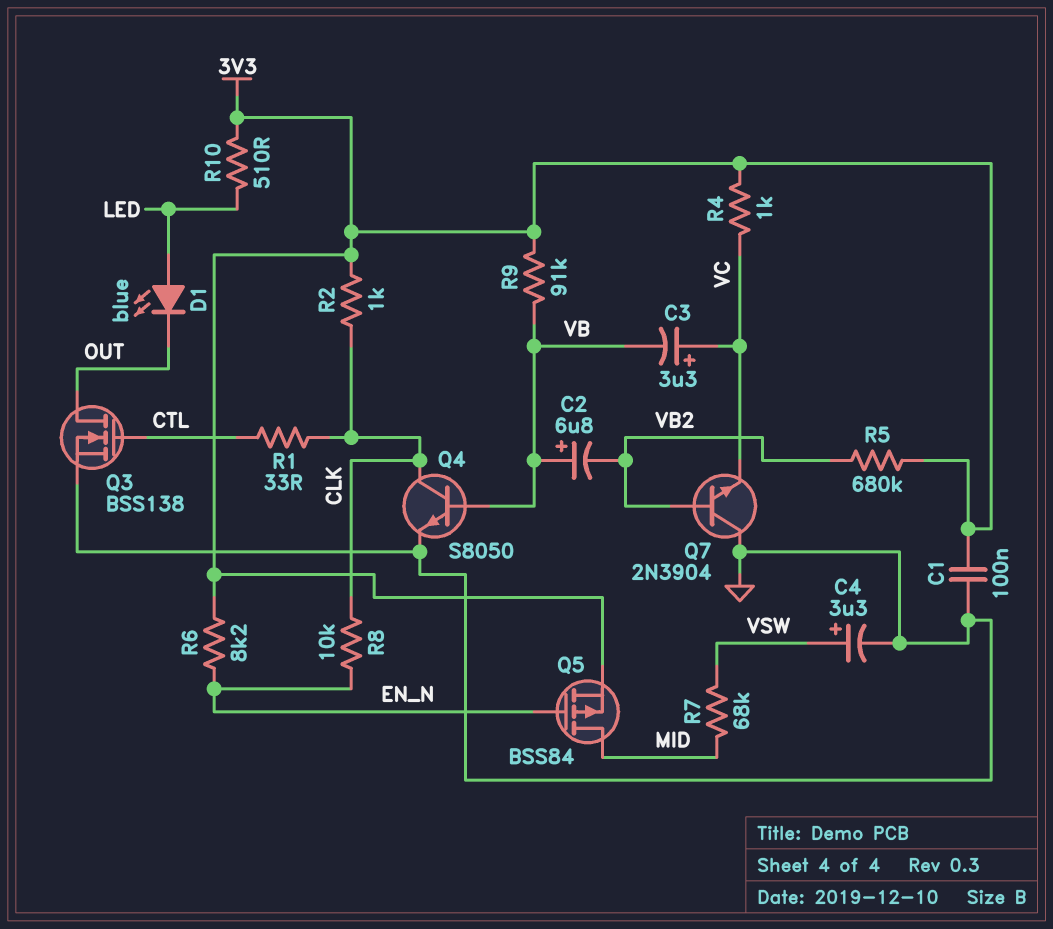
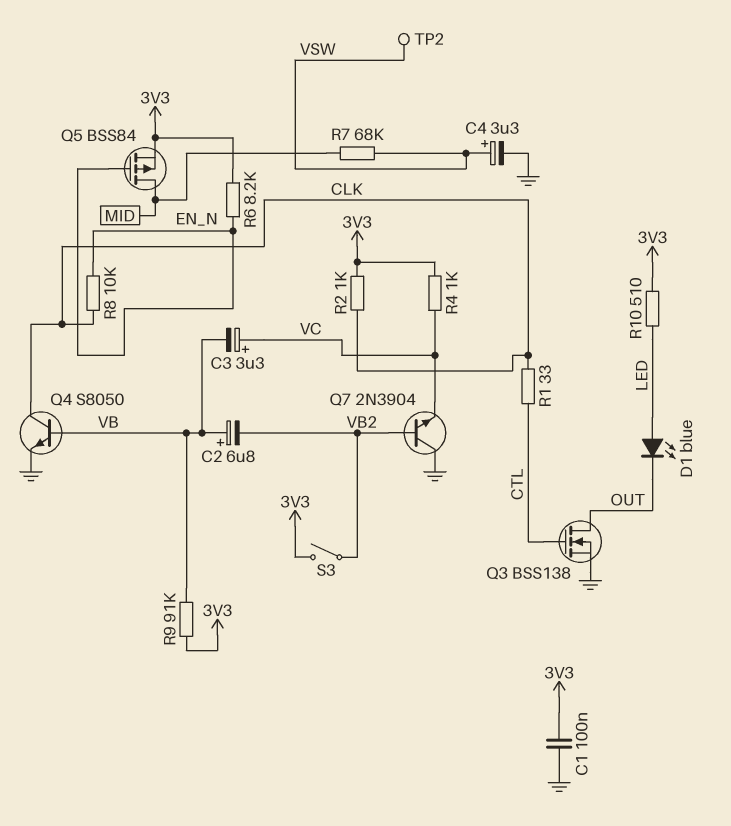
R5: 680k (3V3, VB2) -> none
S3: none -> switch (3V3, VB2)
TP2: none -> test point (VSW)

